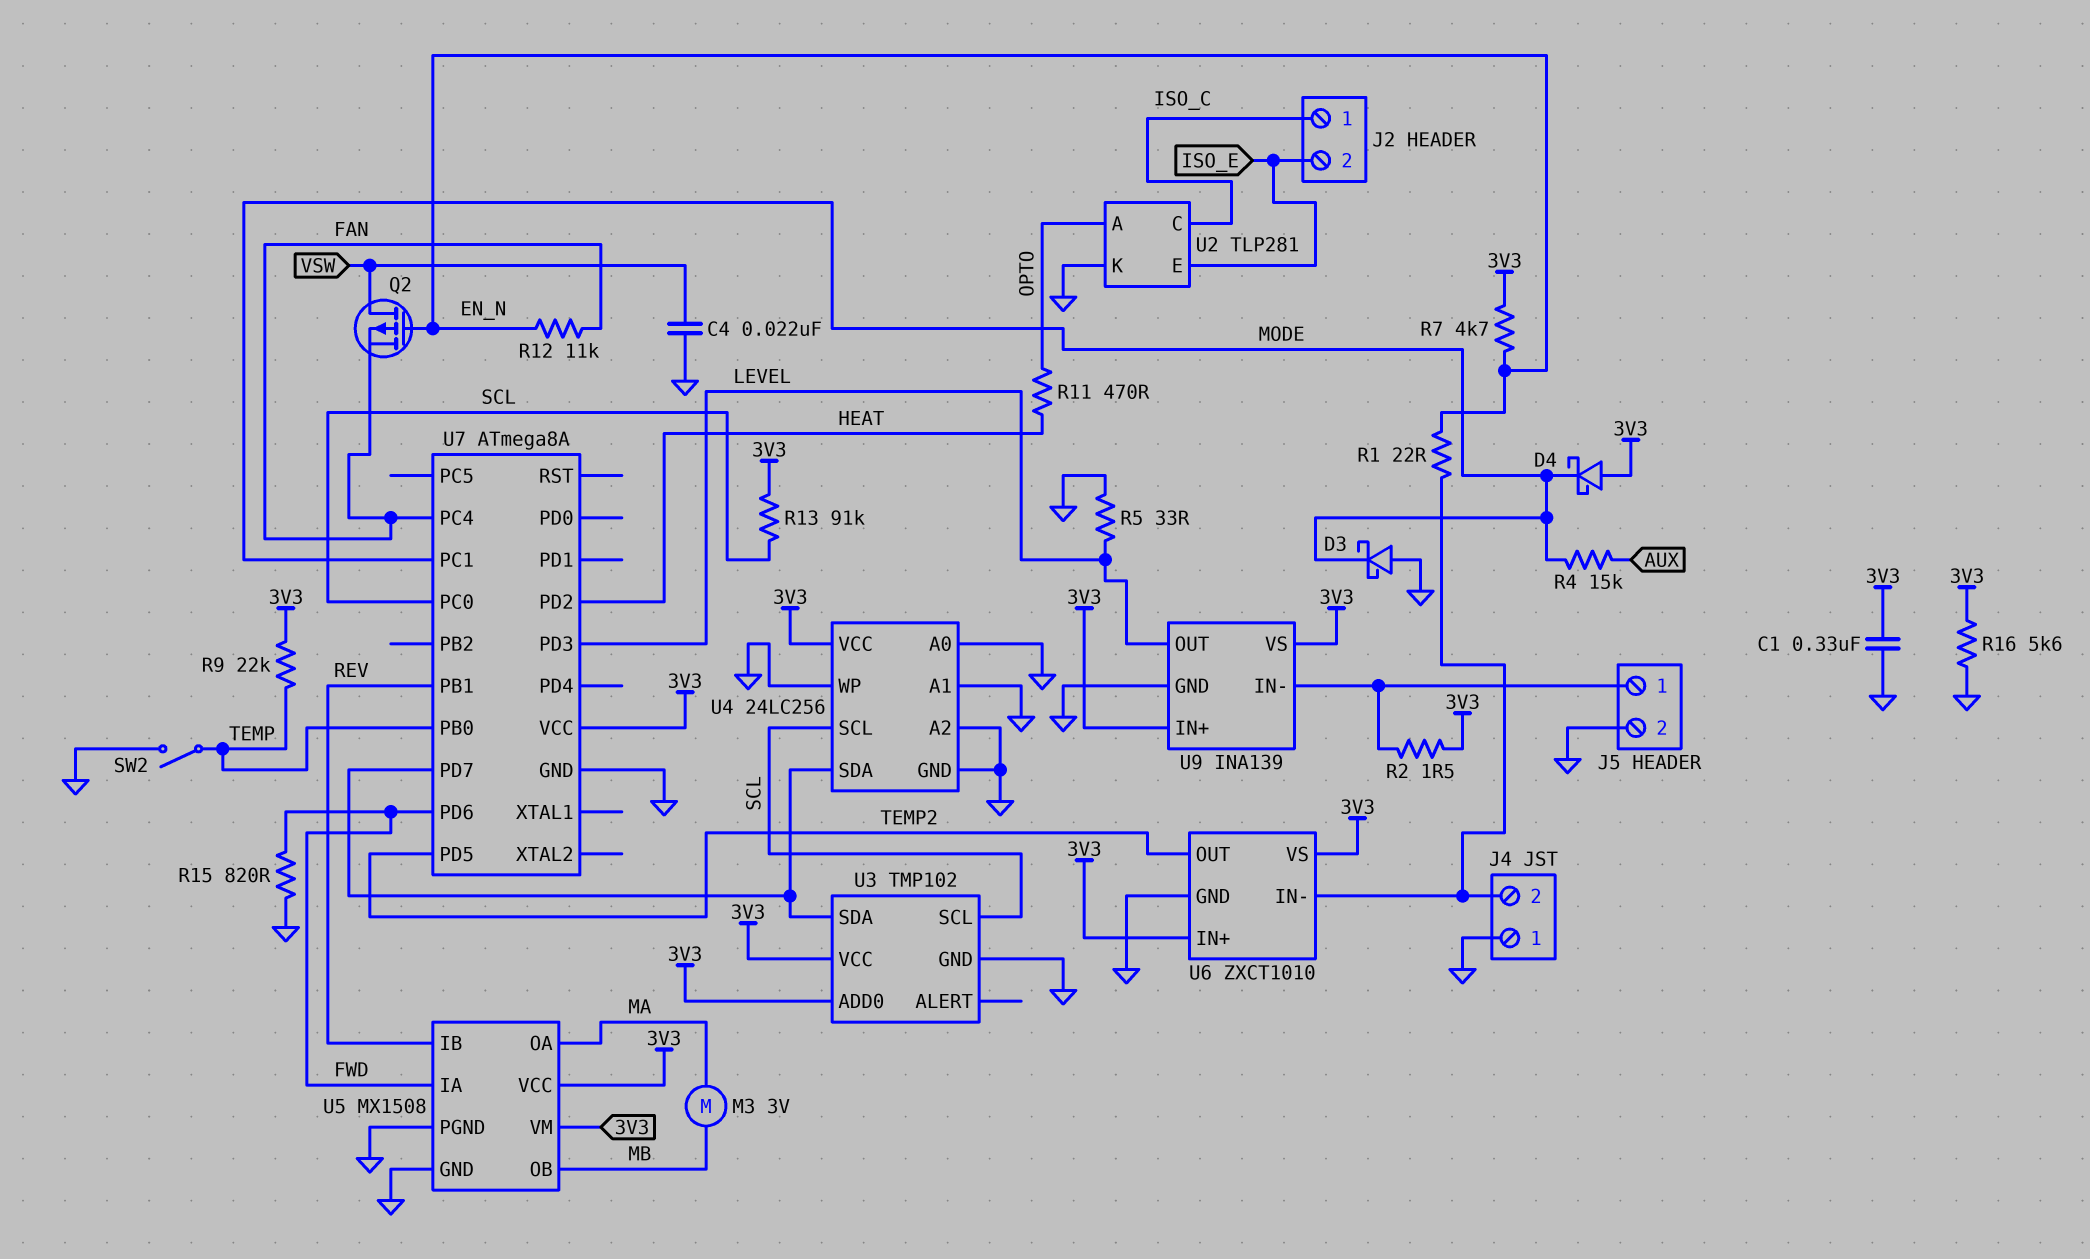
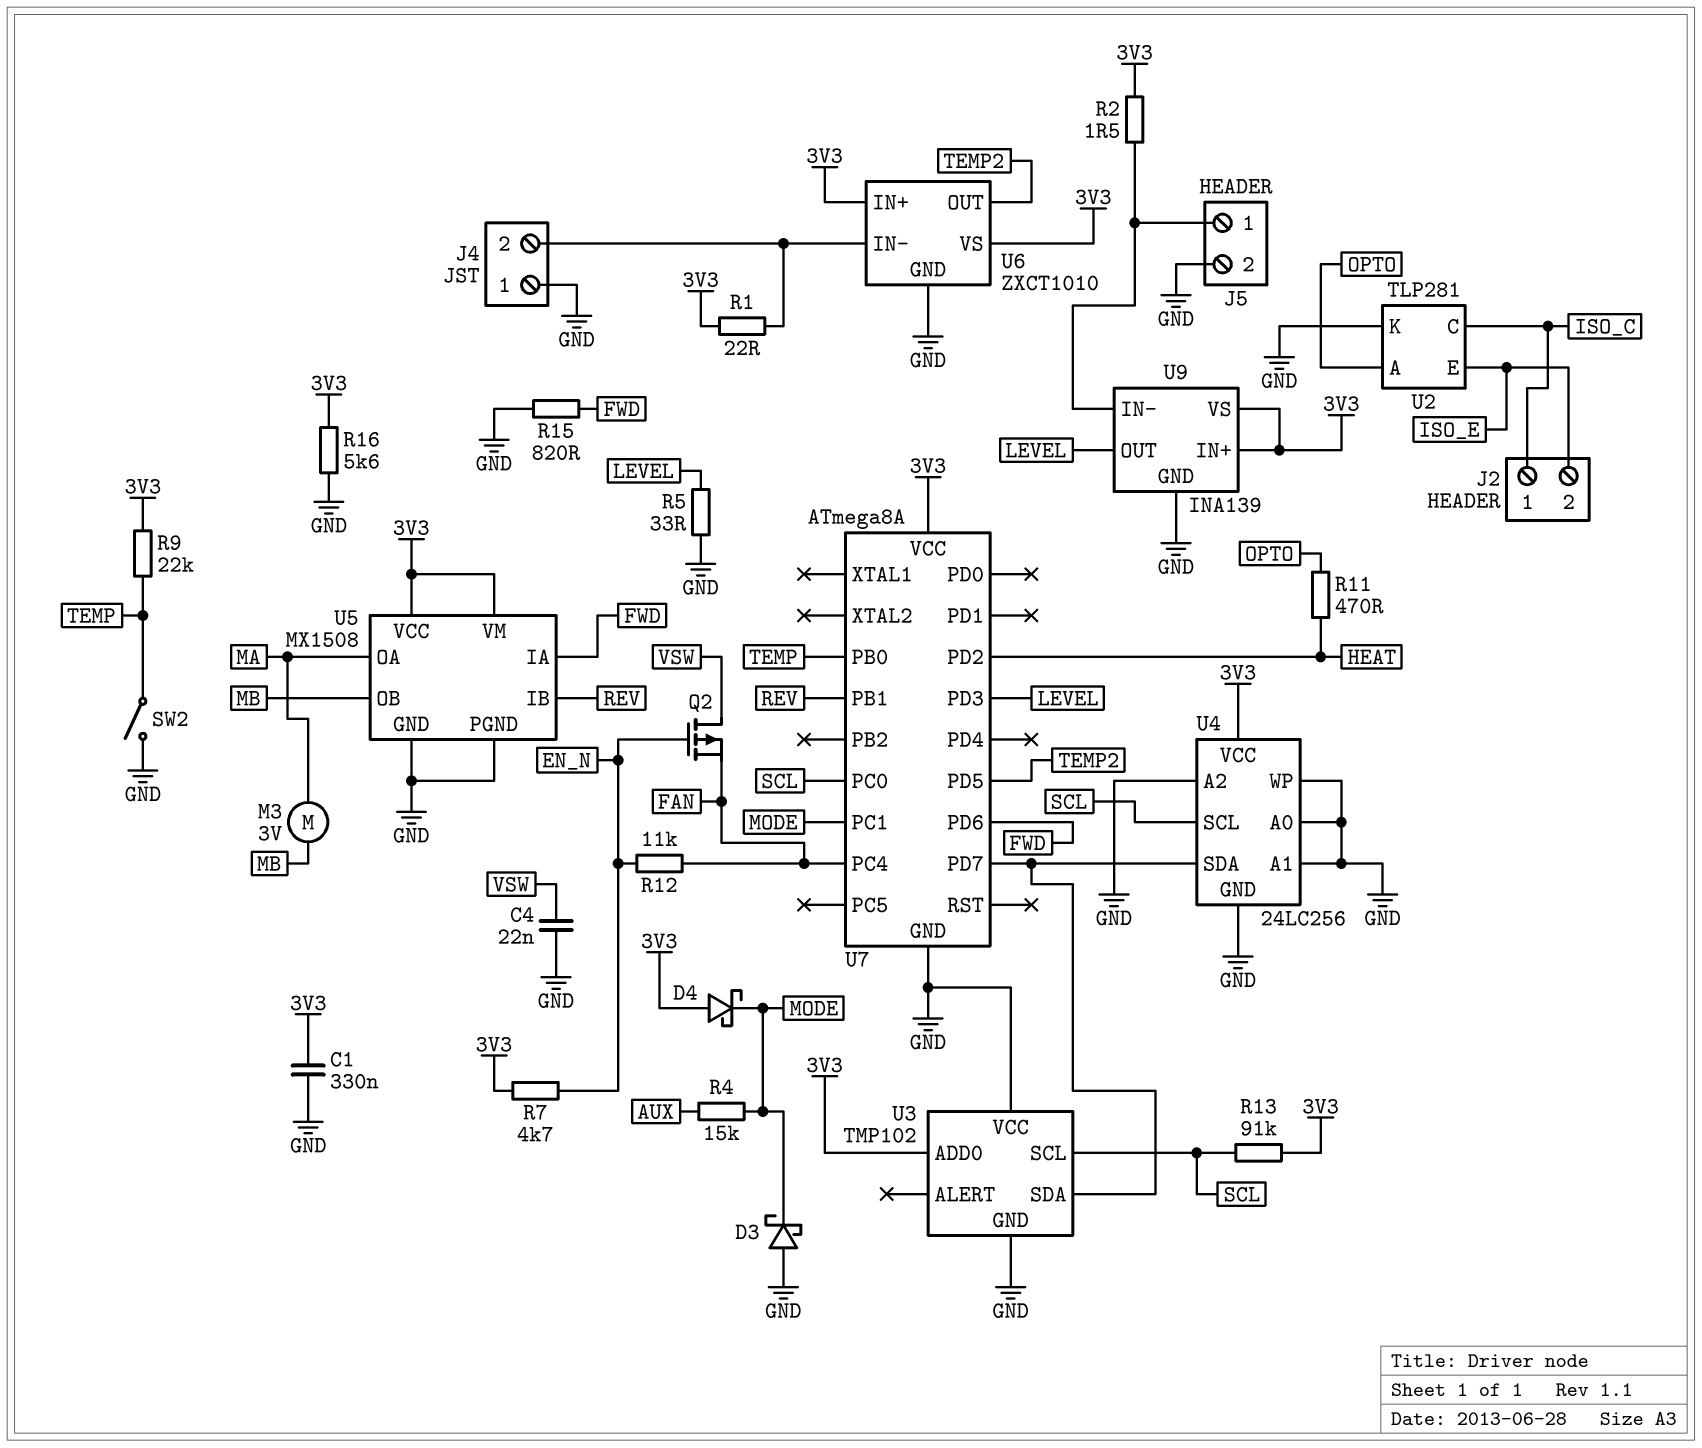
R1: 22 (EN_N, J4/2) -> 22 (3V3, J4/2)
U3 pin VCC: 3V3 -> GND

